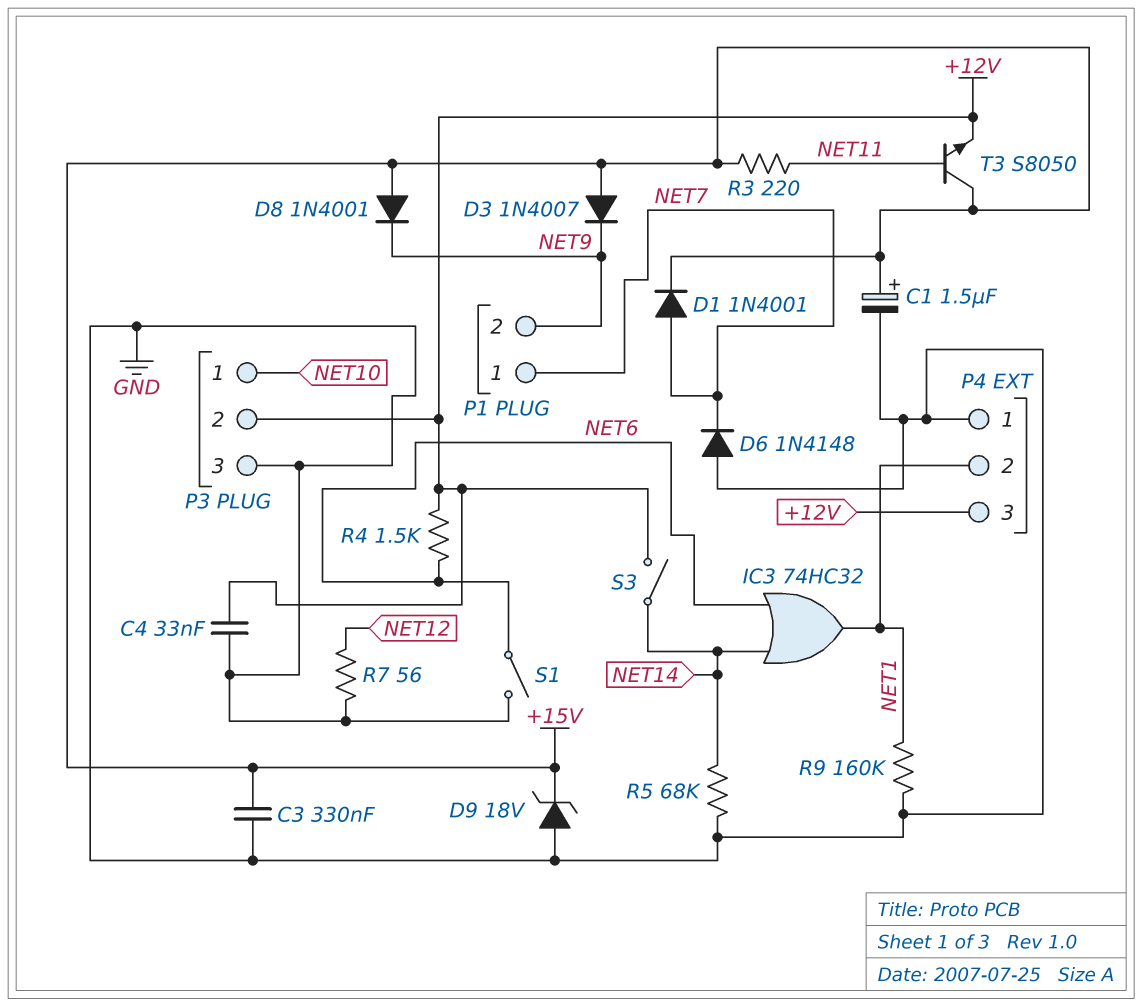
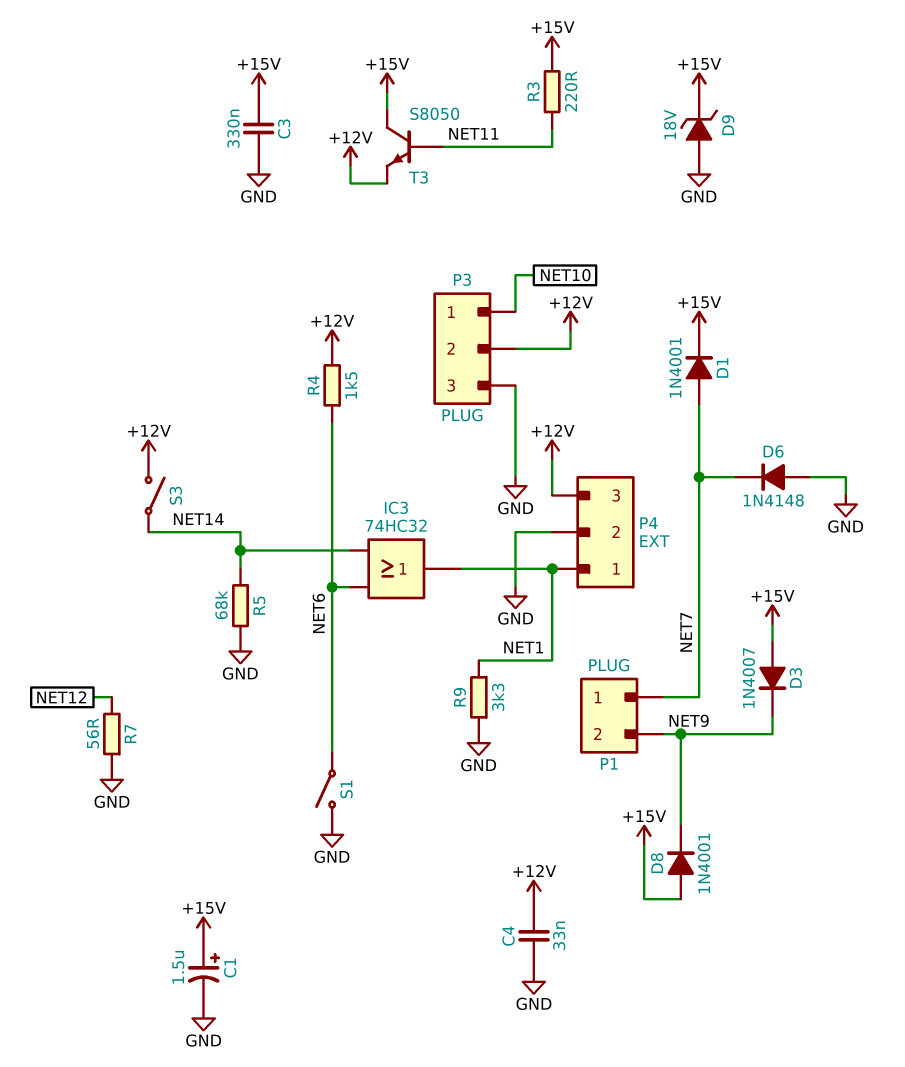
P4 pin 1: GND -> NET1
P4 pin 2: NET1 -> GND
R9: 160k (GND, NET1) -> 3.3k (GND, NET1)

